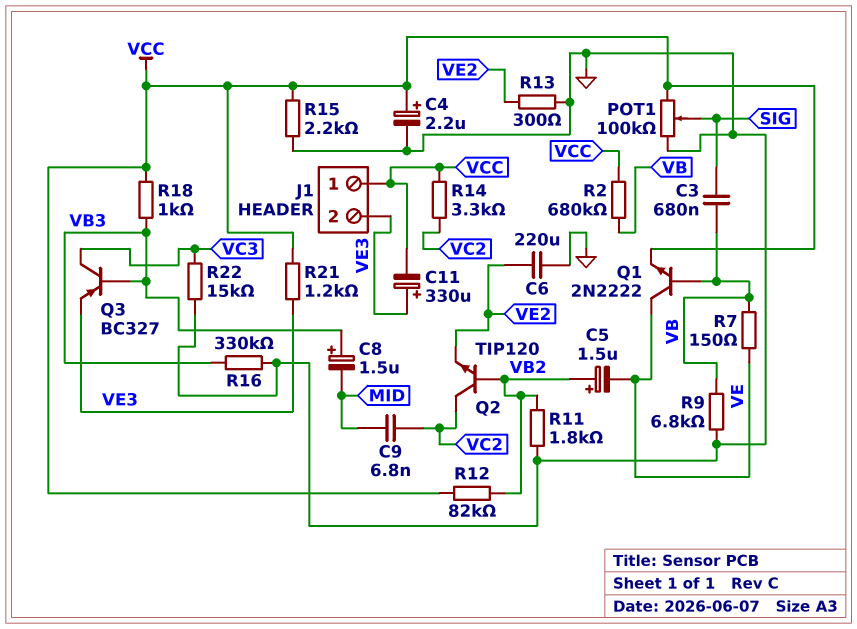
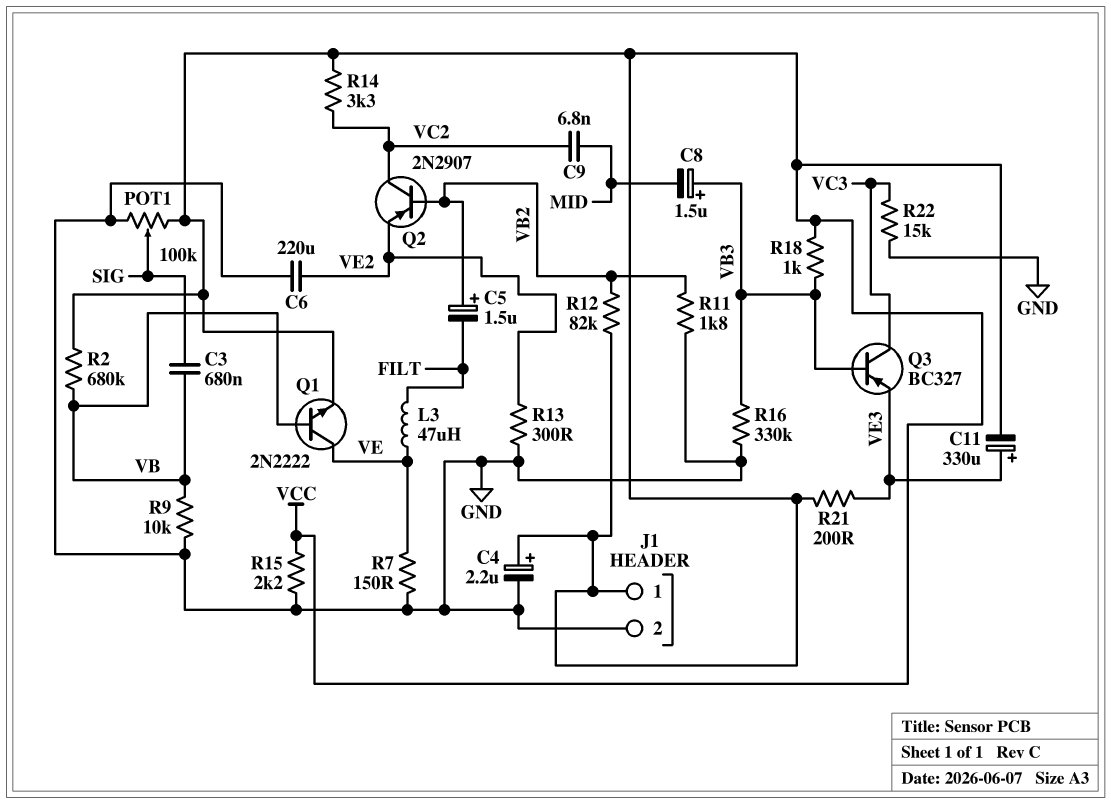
C5: 1.5uF (plus VB2, minus VE) -> 1.5uF (plus VB2, minus FILT)
J1 pin 2: VE3 -> GND
L3: none -> 47uH (FILT, VE)
Q2: NPN TIP120 (B VB2, C VC2, E VE2) -> PNP 2N2907 (B VB2, C VC2, E VE2)
R7: 150 (VB, VE) -> 150 (GND, VE)
R9: 6.8k (GND, VB) -> 10k (GND, VB)
R21: 1.2k (VCC, VE3) -> 200 (VCC, VE3)

